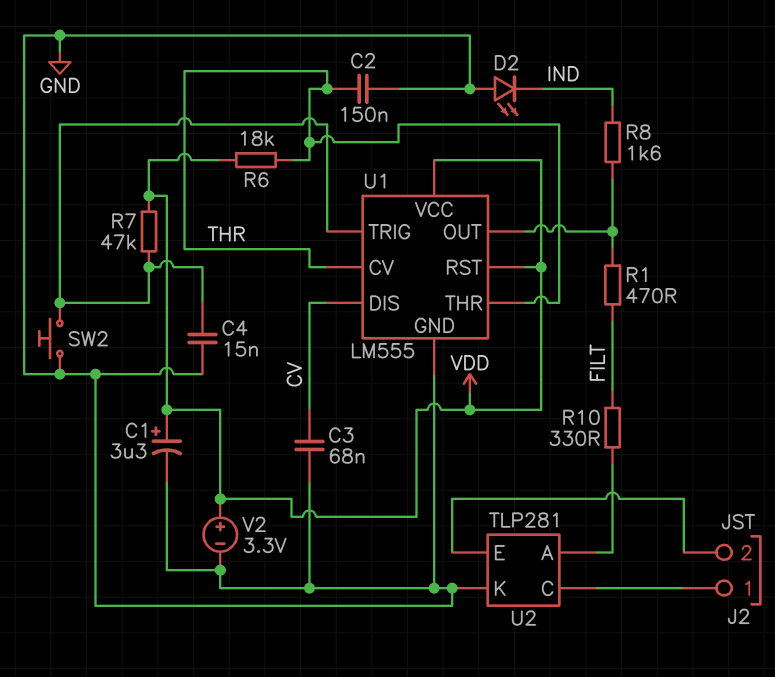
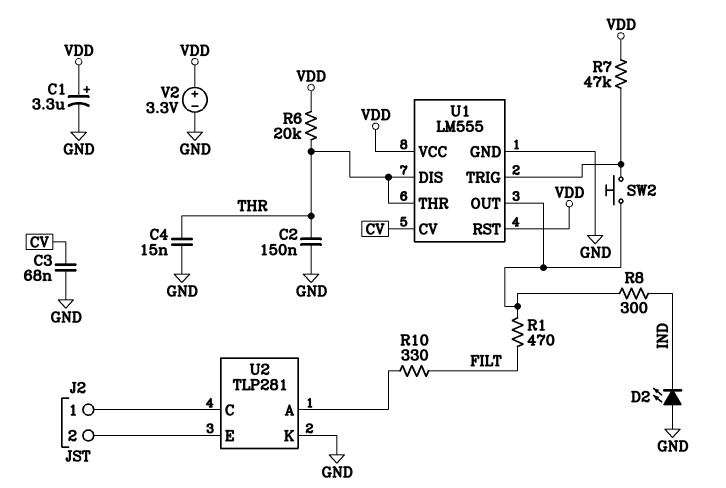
C4: 15nF (GND, U1/TRIG) -> 15nF (GND, THR)
R6: 18k (THR, VDD) -> 20k (THR, VDD)
R8: 1.6k (IND, U1/OUT) -> 300 (IND, U1/OUT)
SW2: button (GND, U1/TRIG) -> button (U1/OUT, U1/TRIG)
U1 pin CV: THR -> CV
U1 pin DIS: CV -> THR

